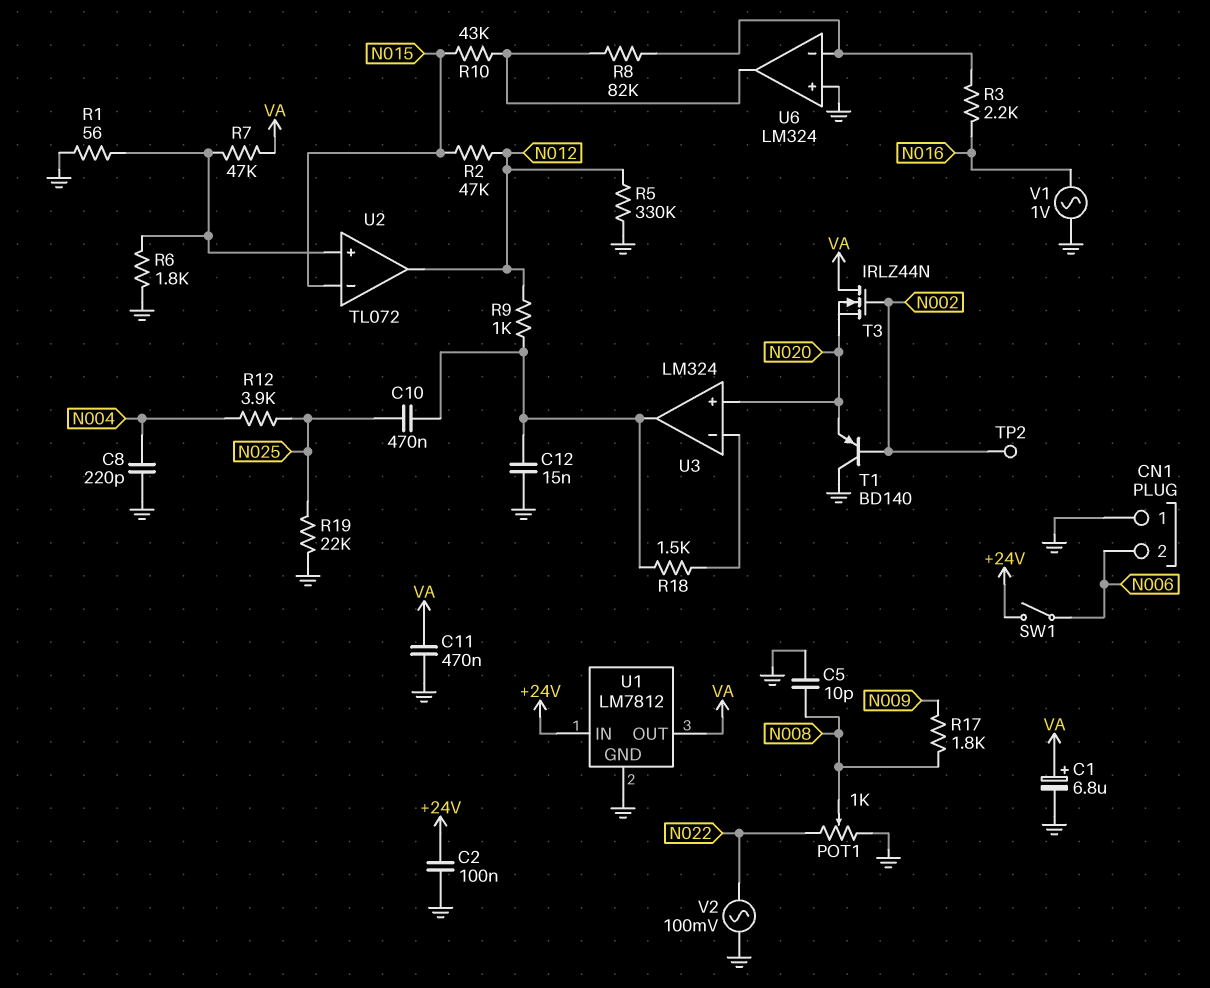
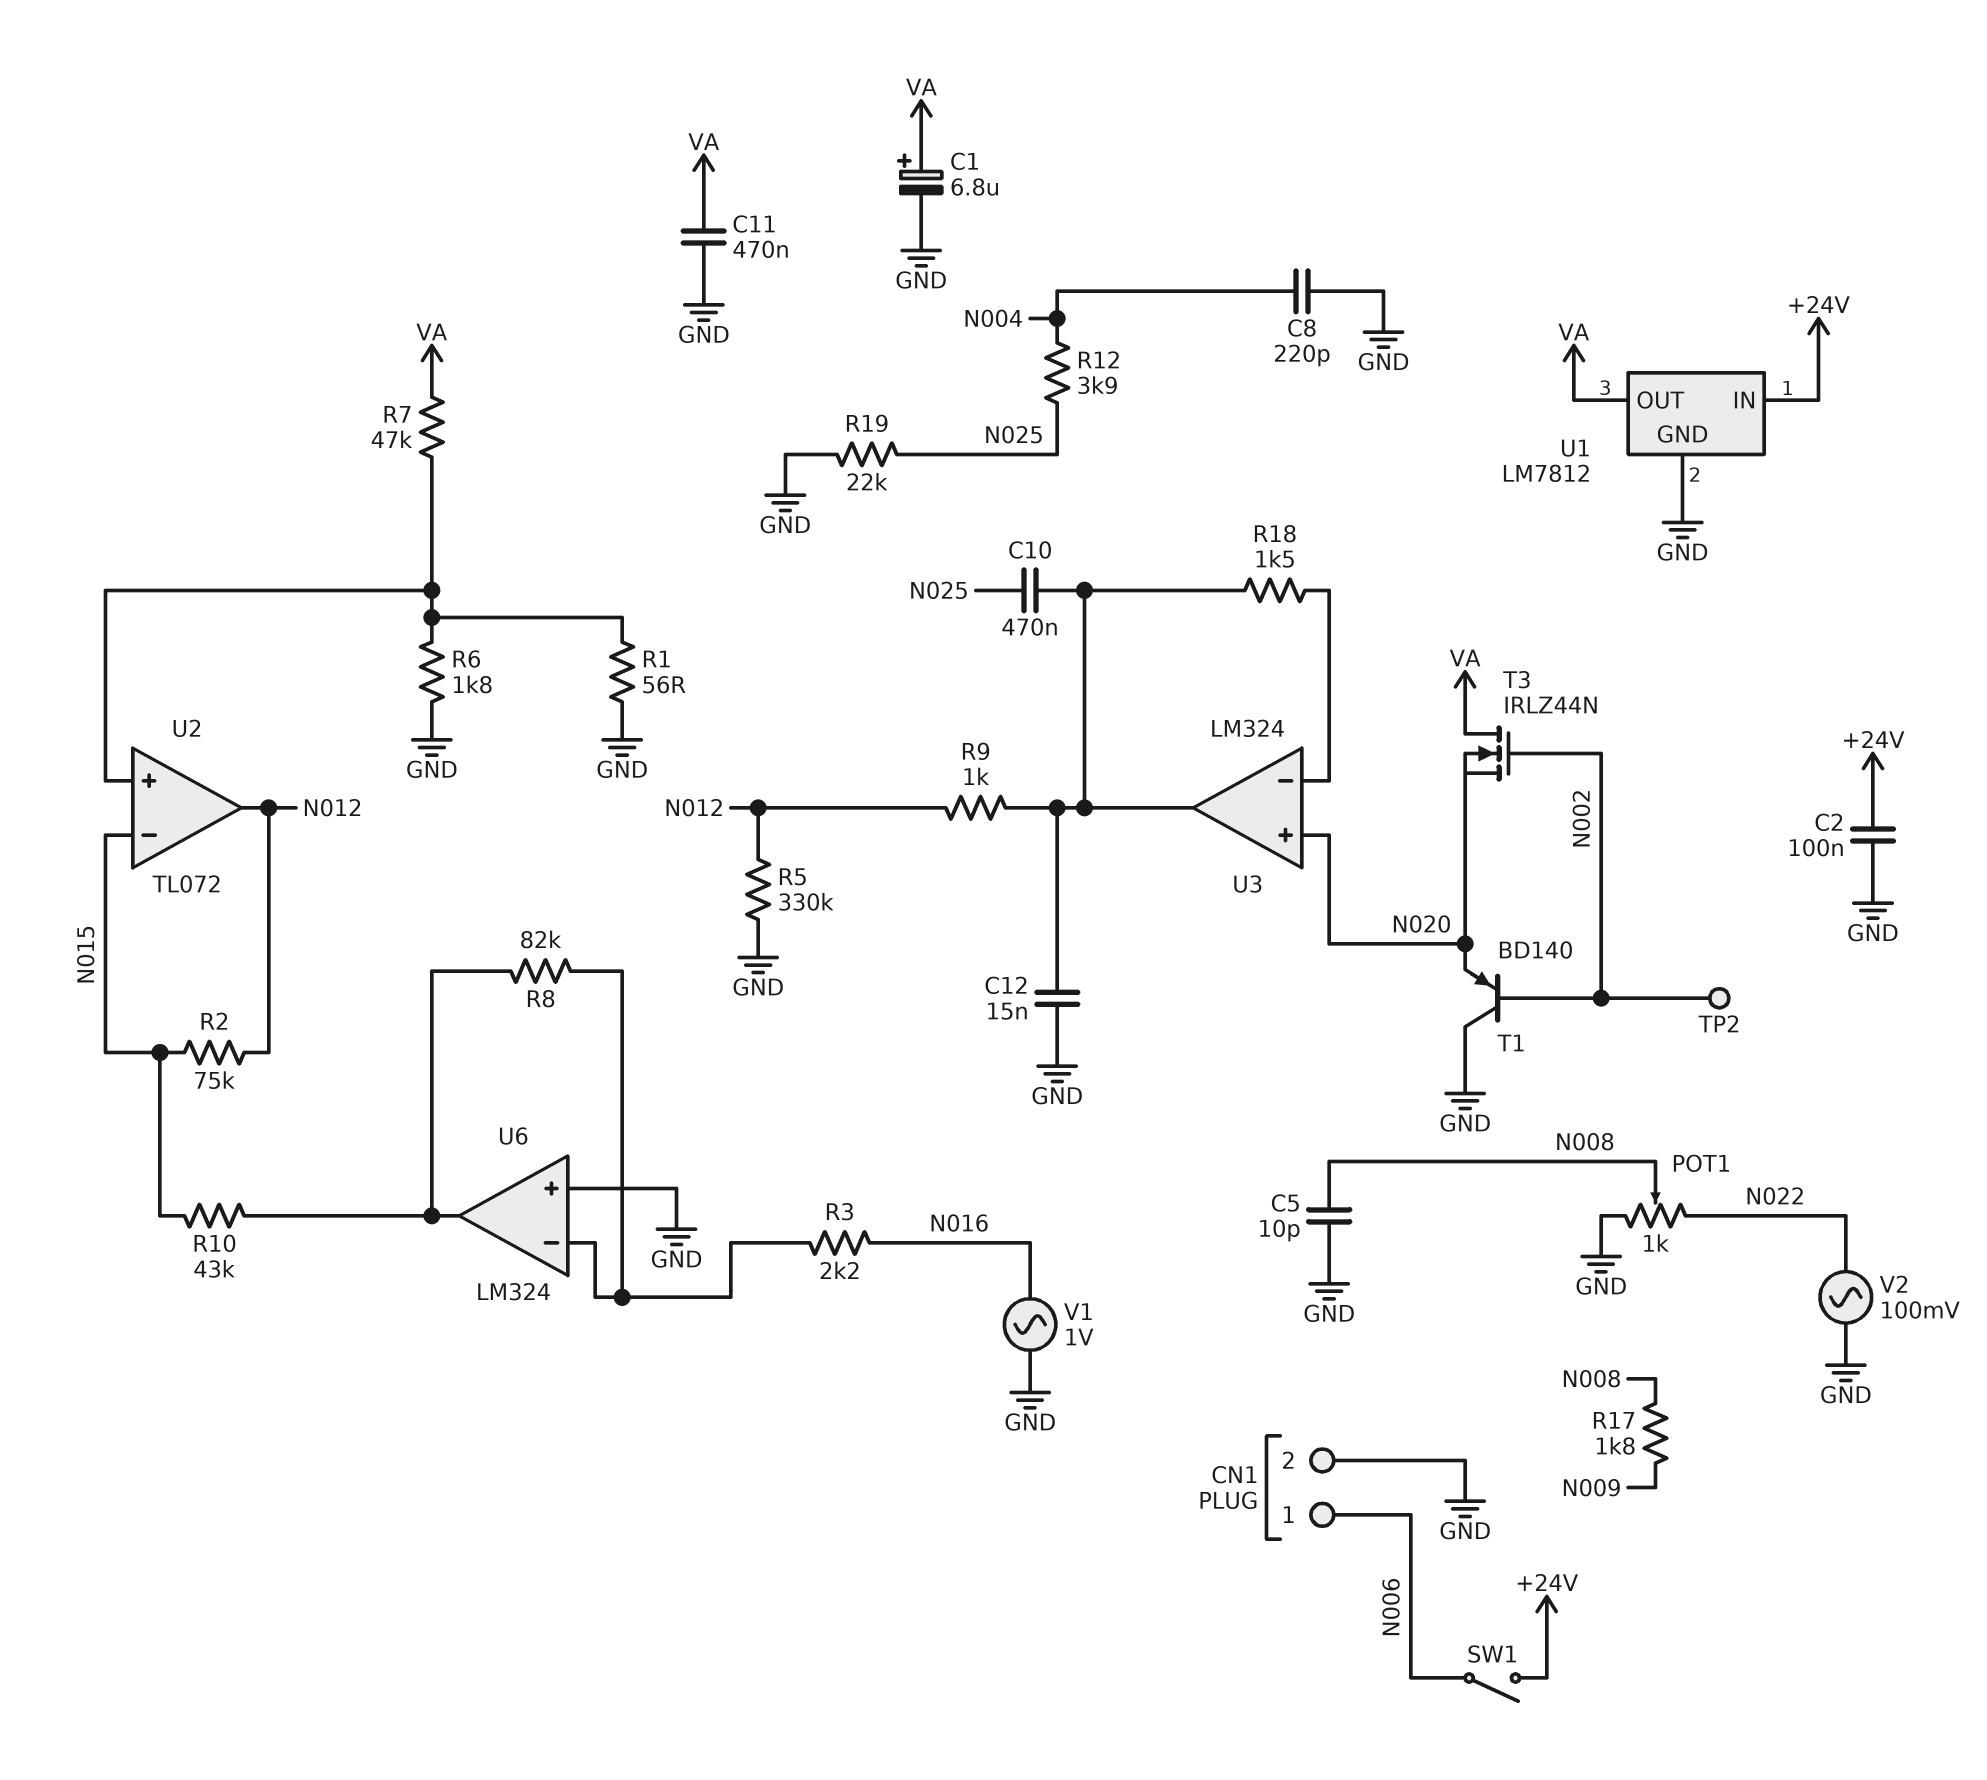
CN1 pin 1: GND -> N006
CN1 pin 2: N006 -> GND
R2: 47k (N012, N015) -> 75k (N012, N015)

